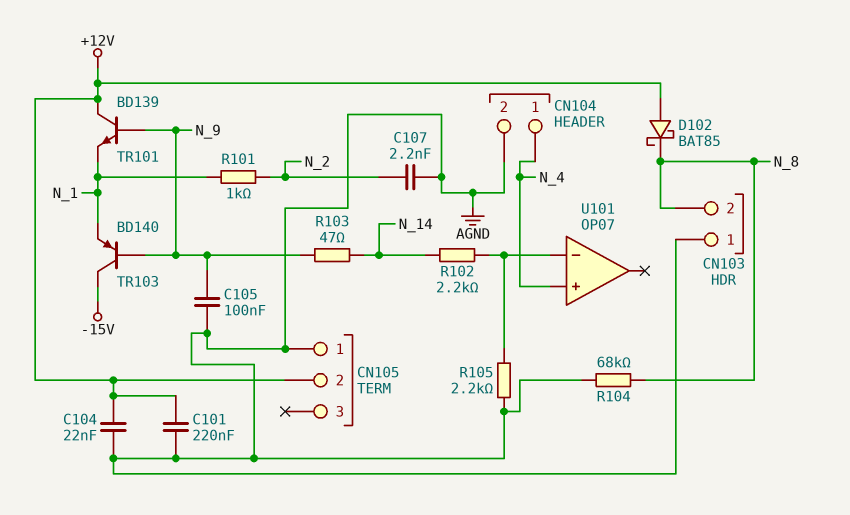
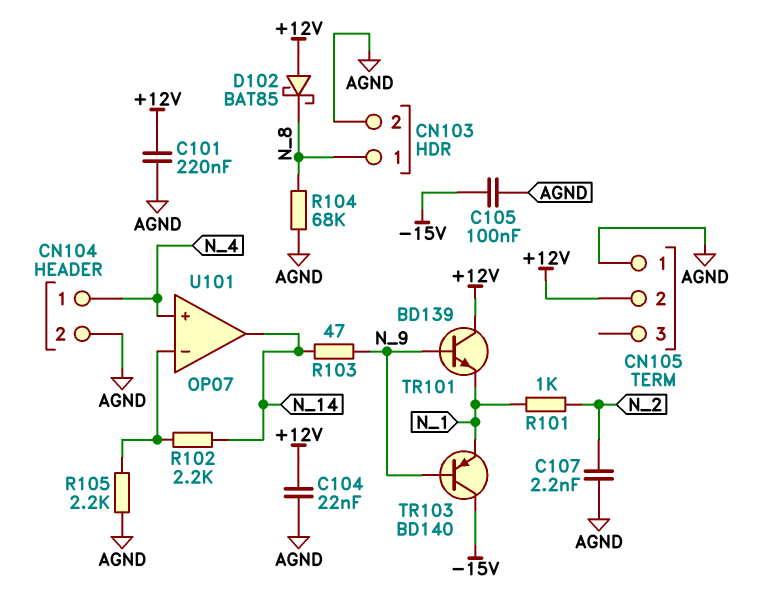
C105: 100nF (AGND, N_9) -> 100nF (-15V, AGND)
CN103 pin 1: AGND -> N_8
CN103 pin 2: N_8 -> AGND
U101 pin out: none -> N_14

